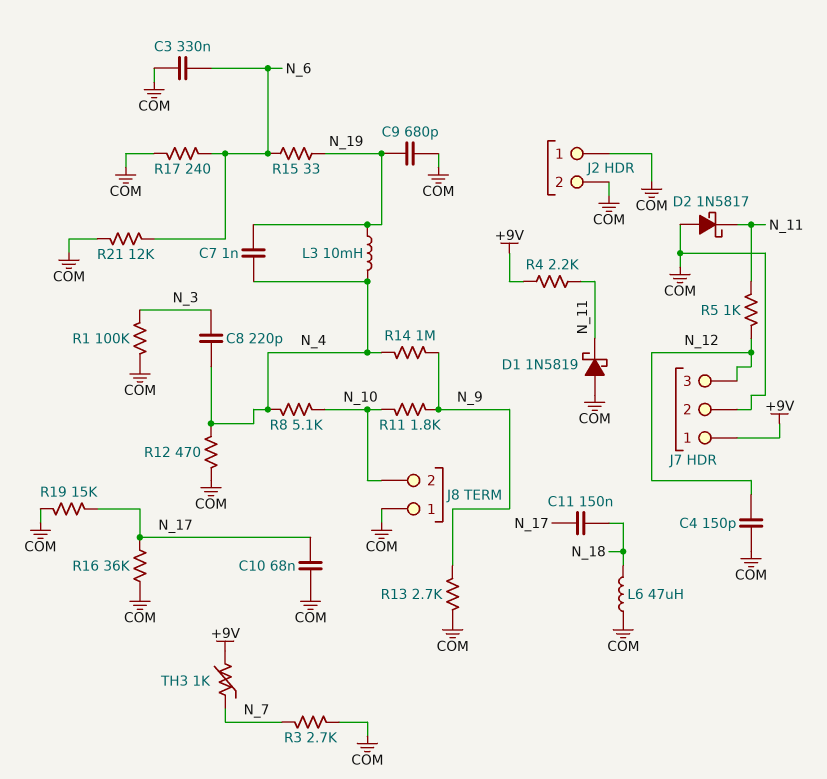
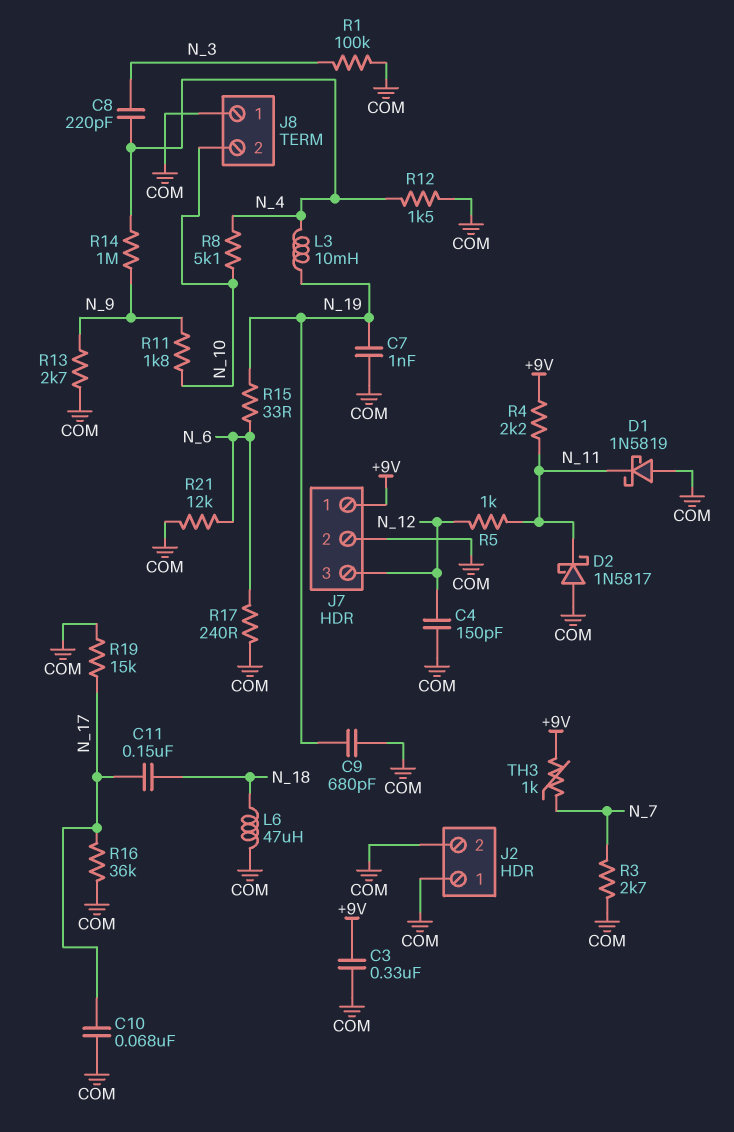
C3: 330nF (COM, N_6) -> 330nF (+9V, COM)
C7: 1nF (N_4, N_19) -> 1nF (COM, N_19)
R12: 470 (COM, N_4) -> 1.5k (COM, N_4)

